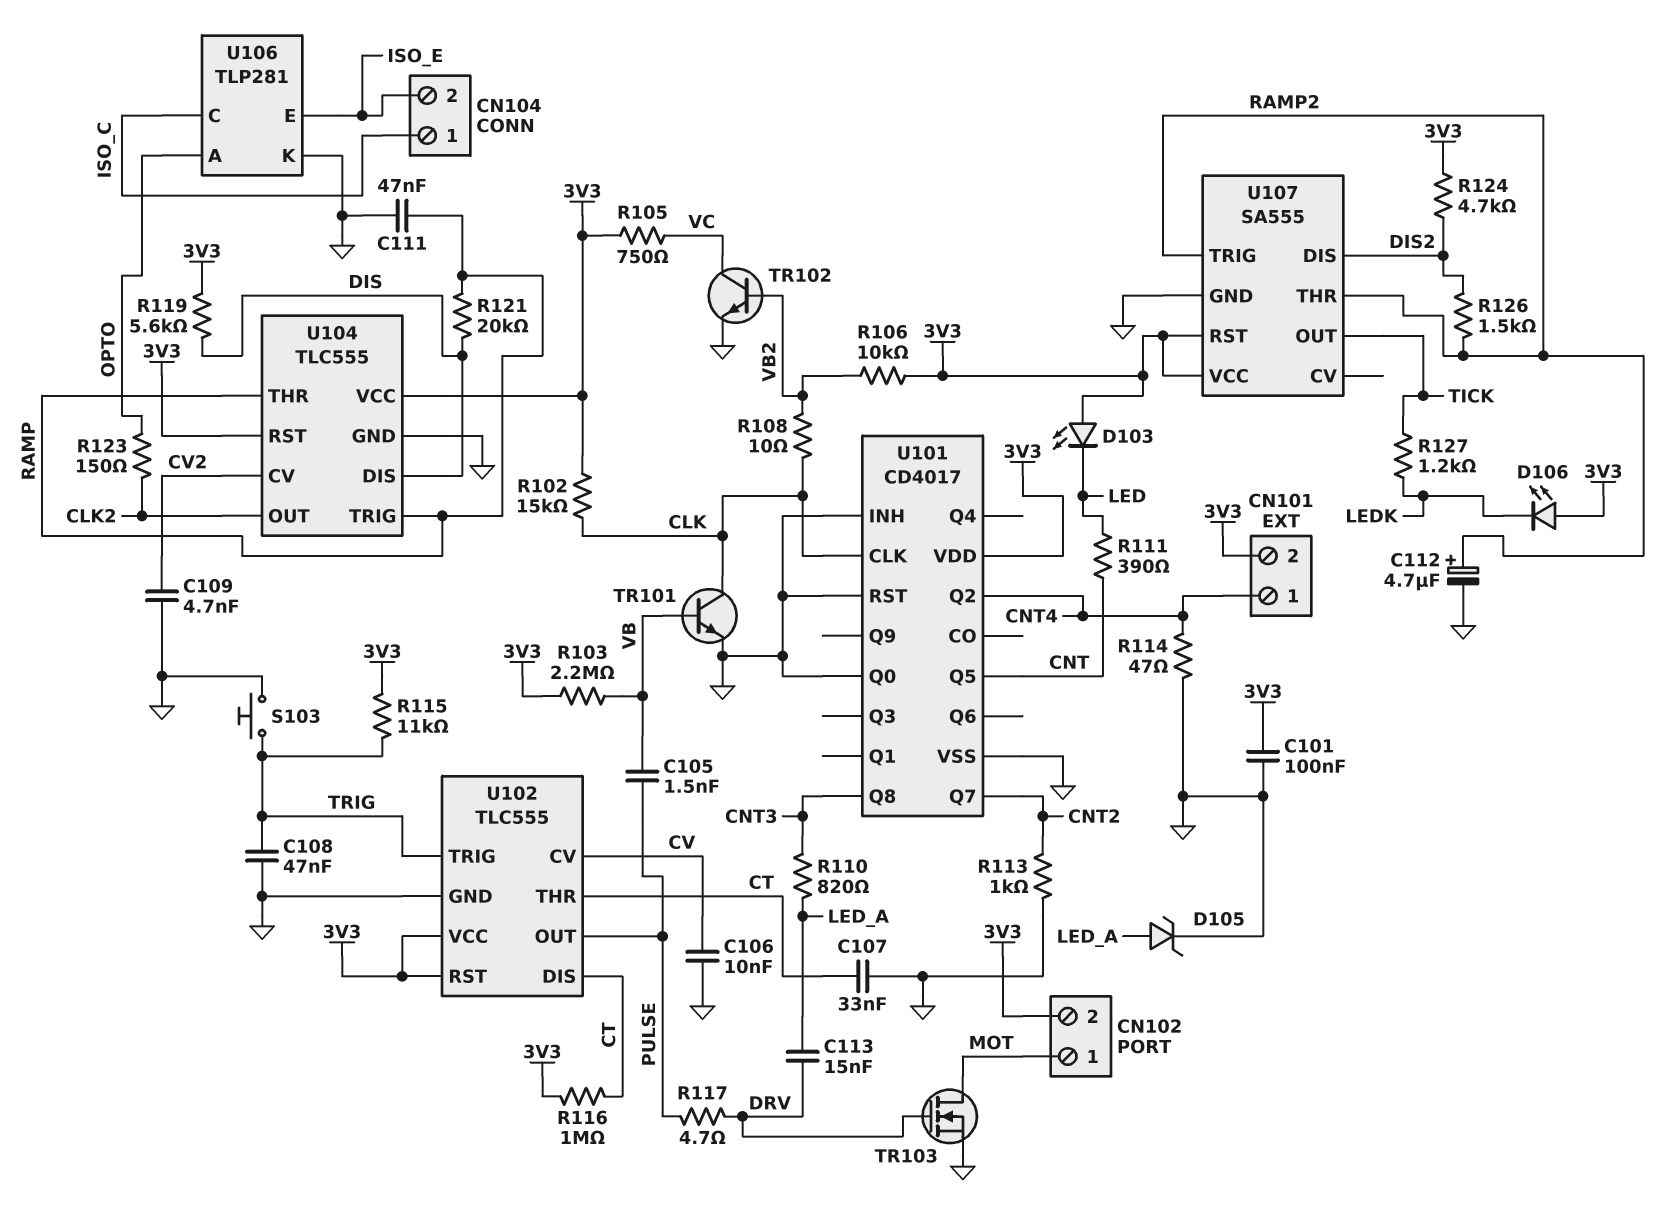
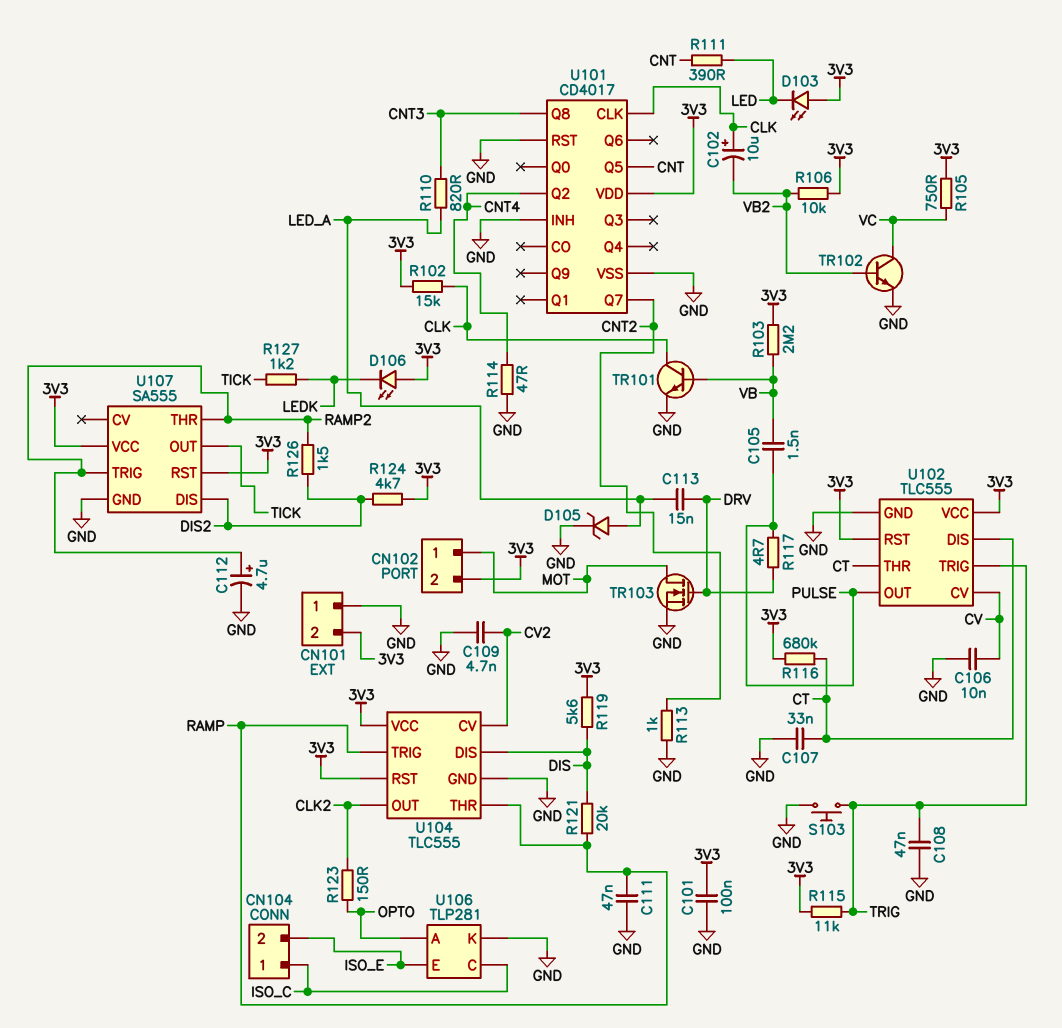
C102: none -> 10uF (plus CLK, minus VB2)
CN101 pin 1: CNT4 -> GND
R108: 10 (CLK, VB2) -> none
R116: 1M (3V3, CT) -> 680k (3V3, CT)
U101 pin Q0: GND -> none

